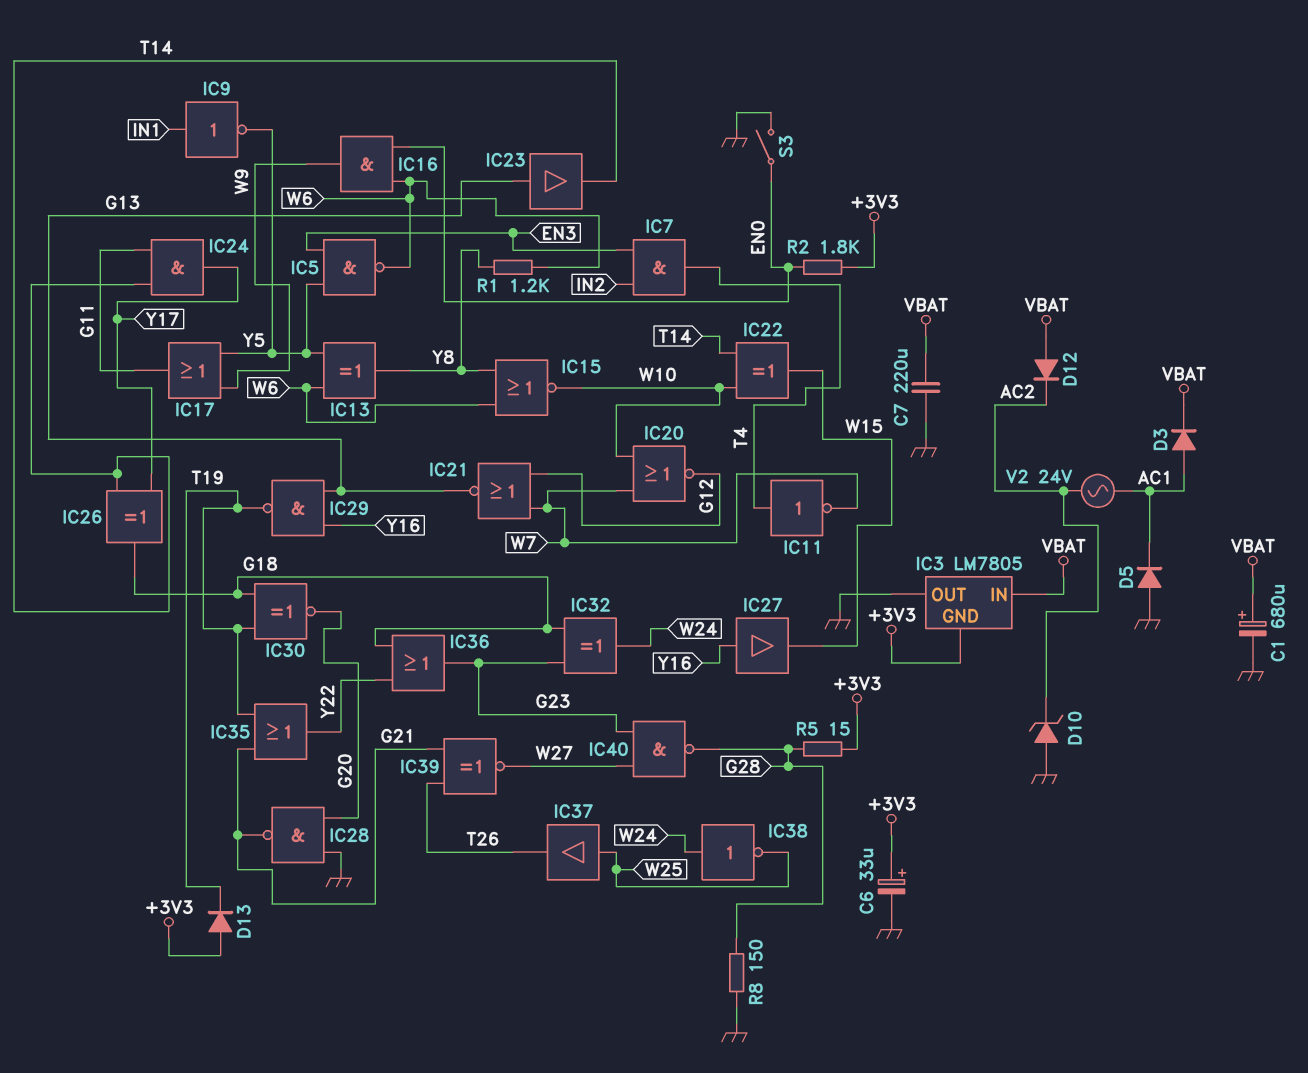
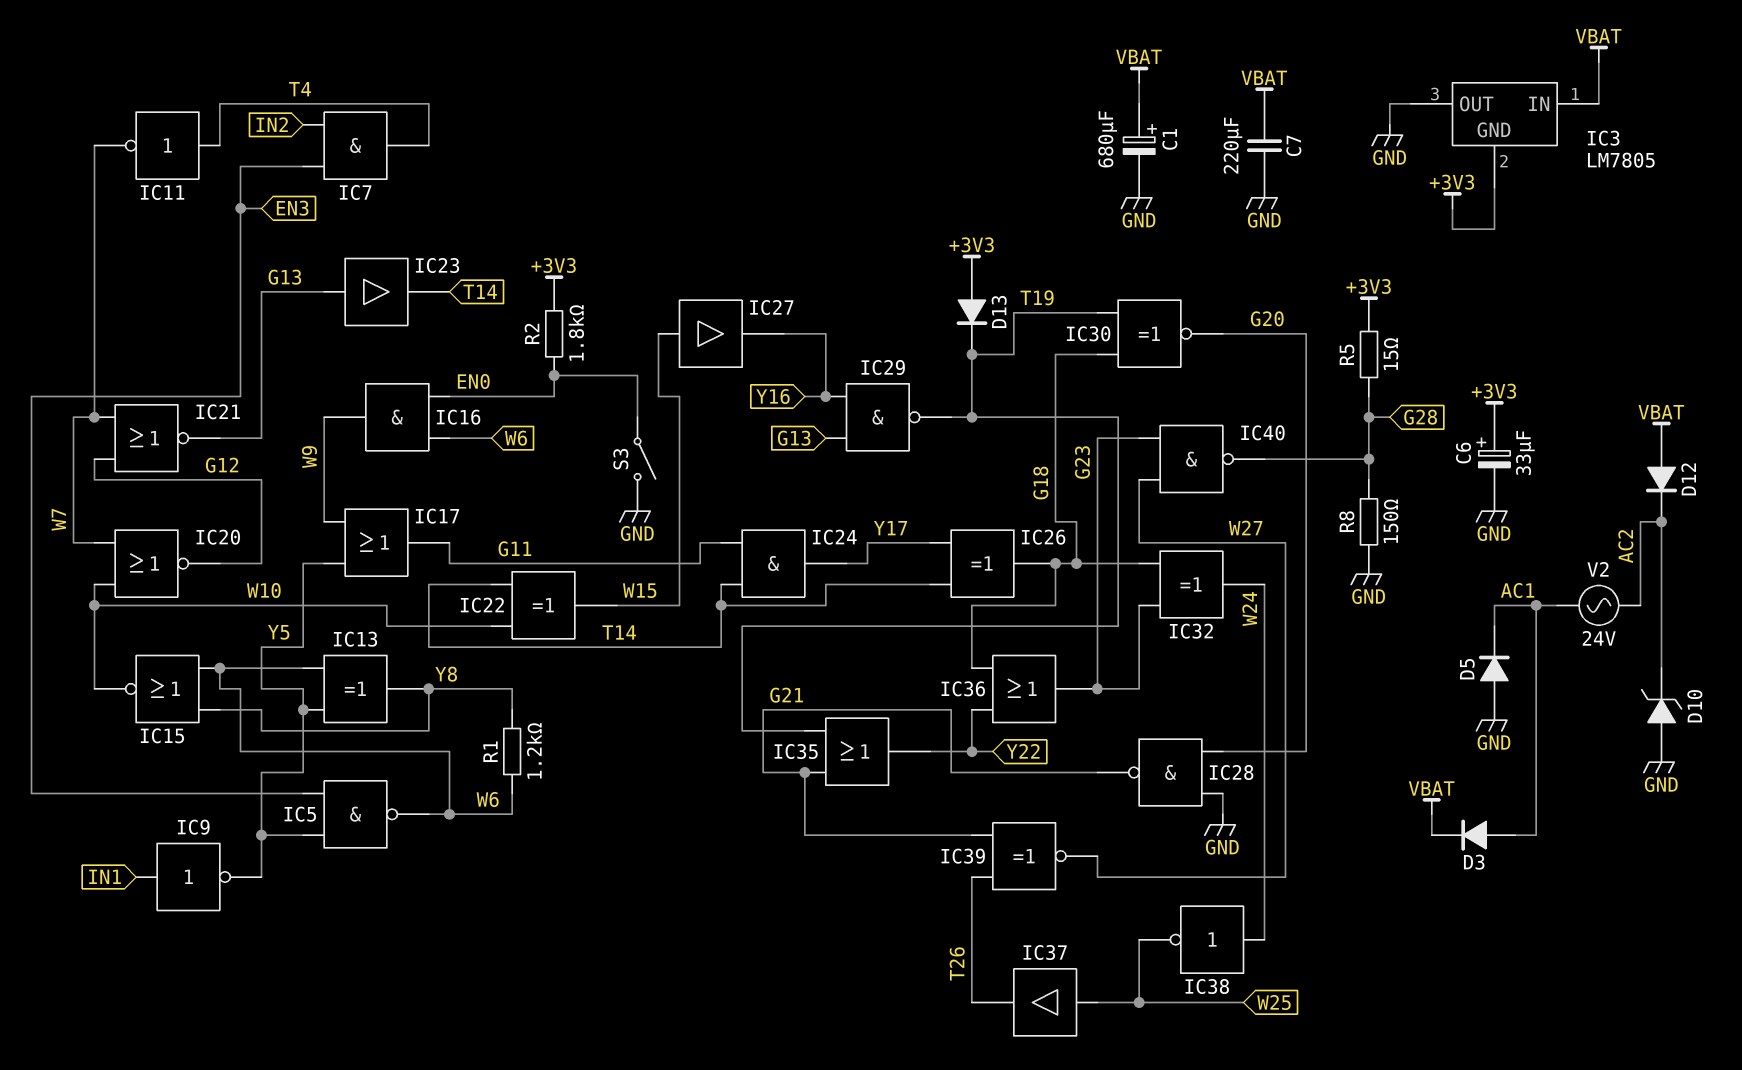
IC27: buffer (in Y16, out W15) -> buffer (in W15, out Y16)

